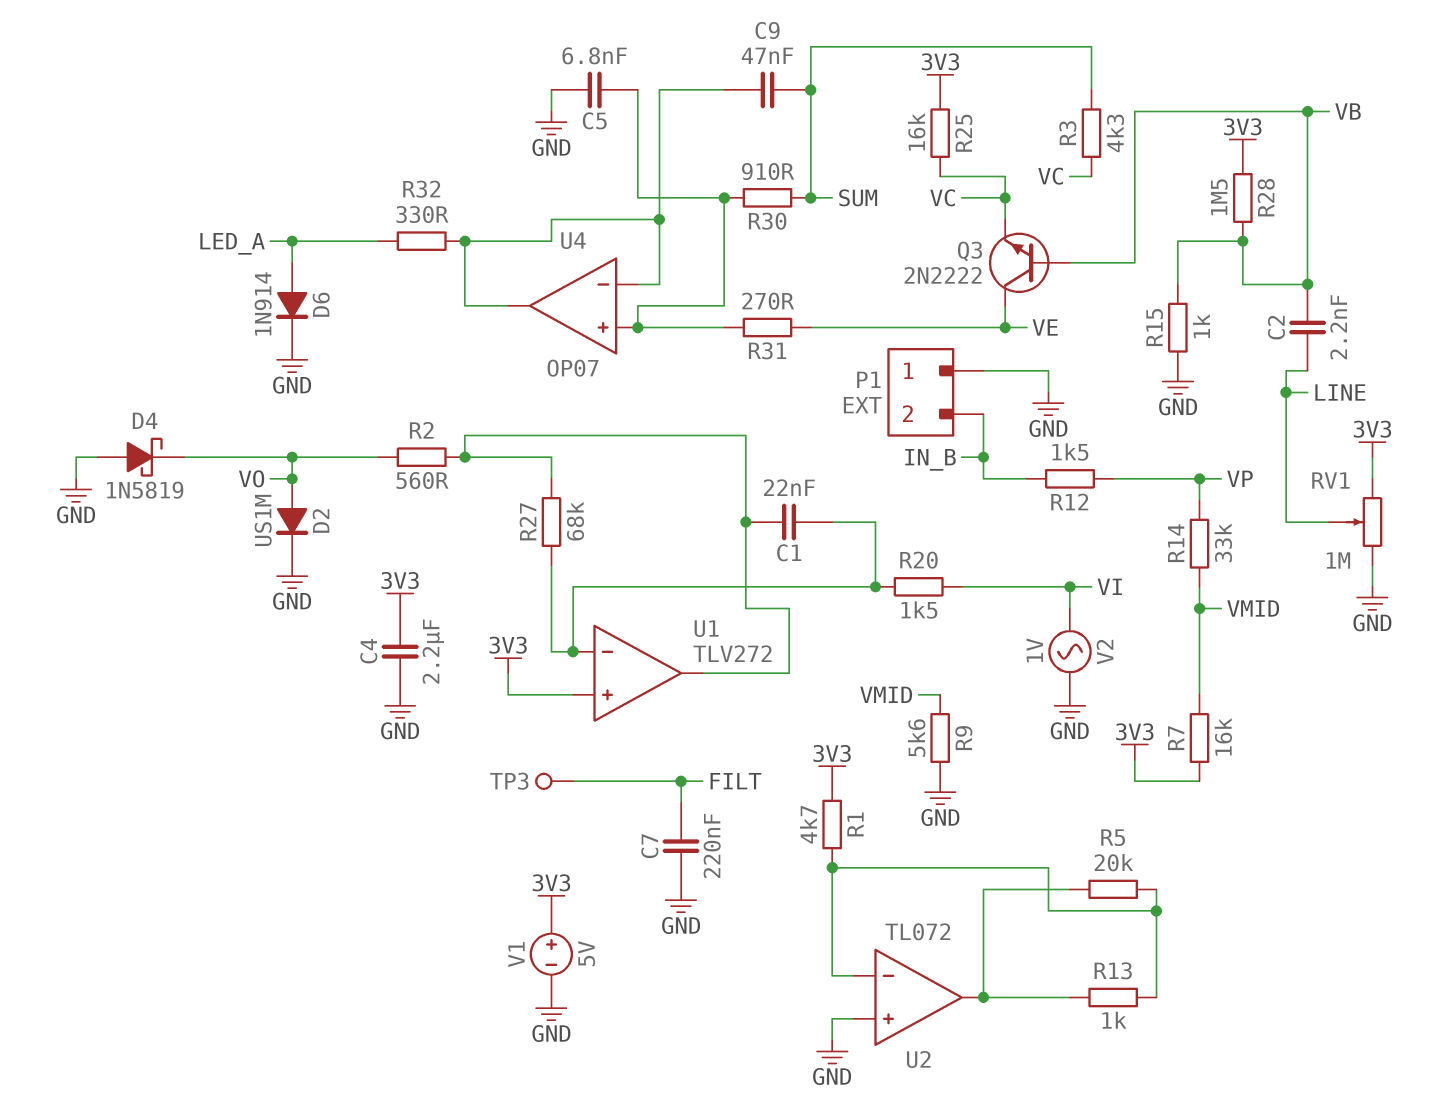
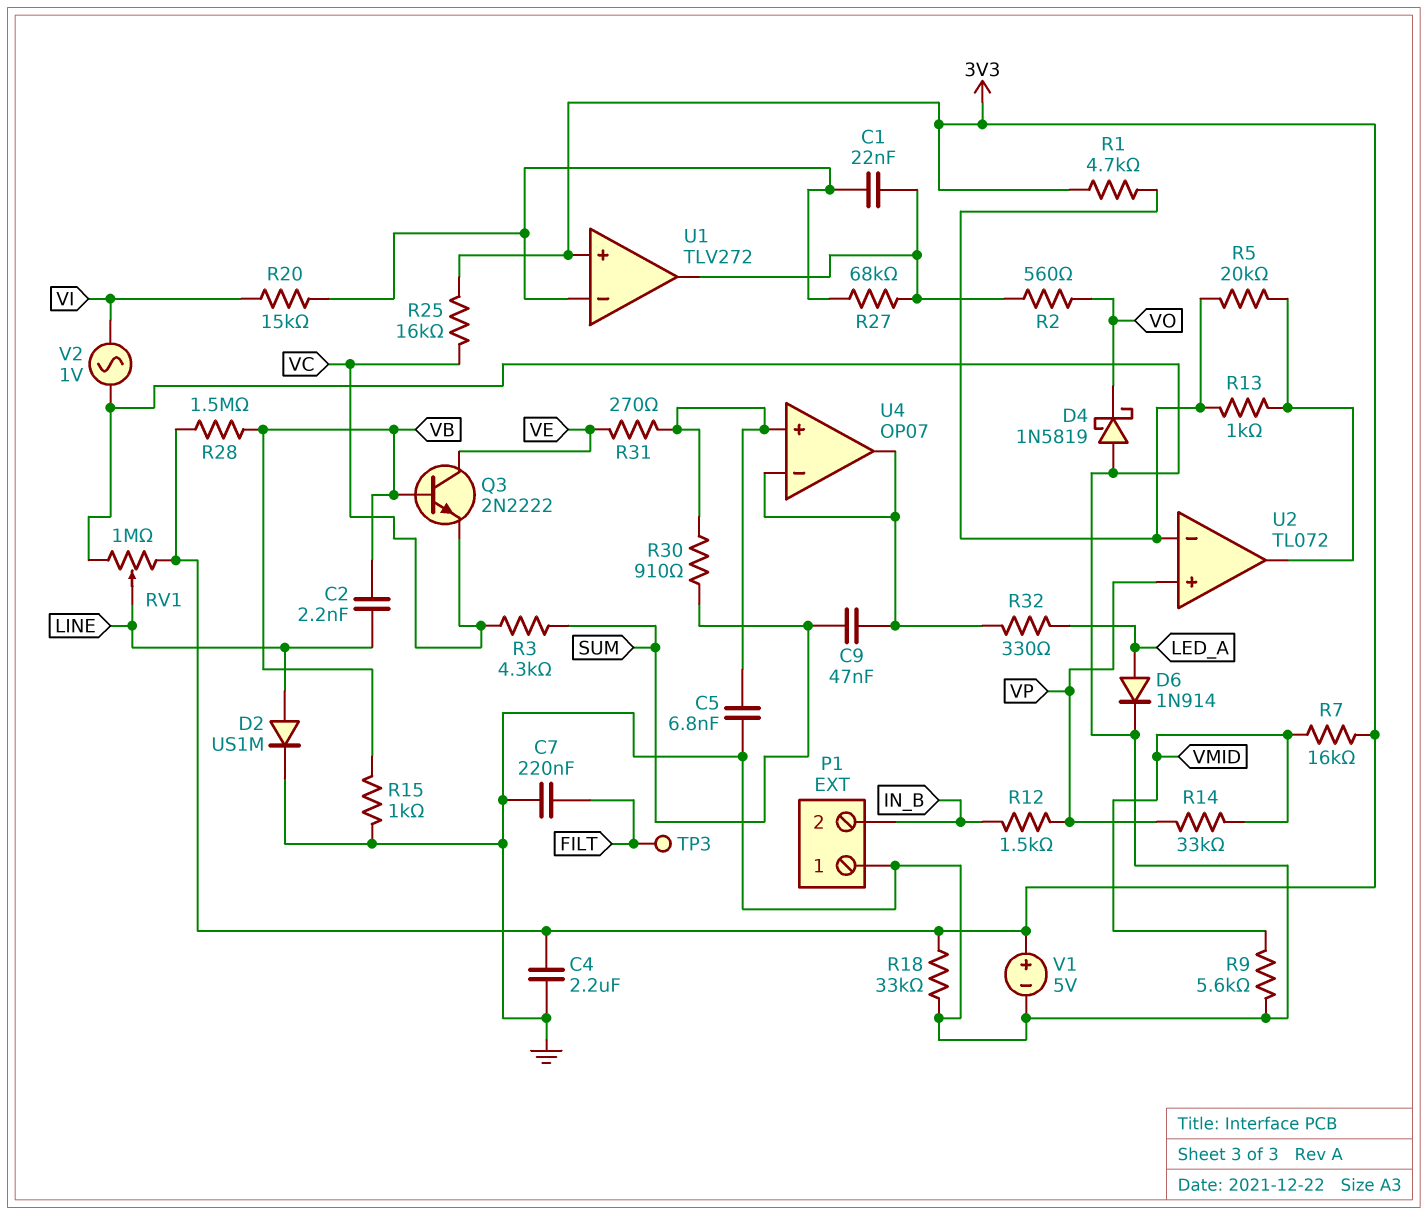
D2: diode US1M (A VO, K GND) -> diode US1M (A LINE, K GND)
R18: none -> 33k (3V3, GND)
R20: 1.5k (U1/in-, VI) -> 15k (U1/in-, VI)
U2 pin in+: GND -> VP

